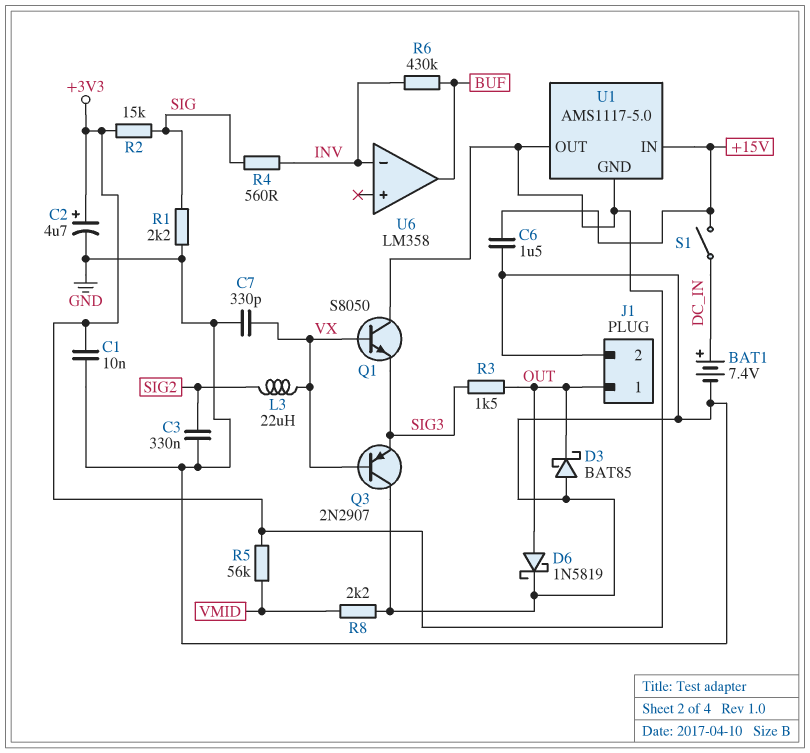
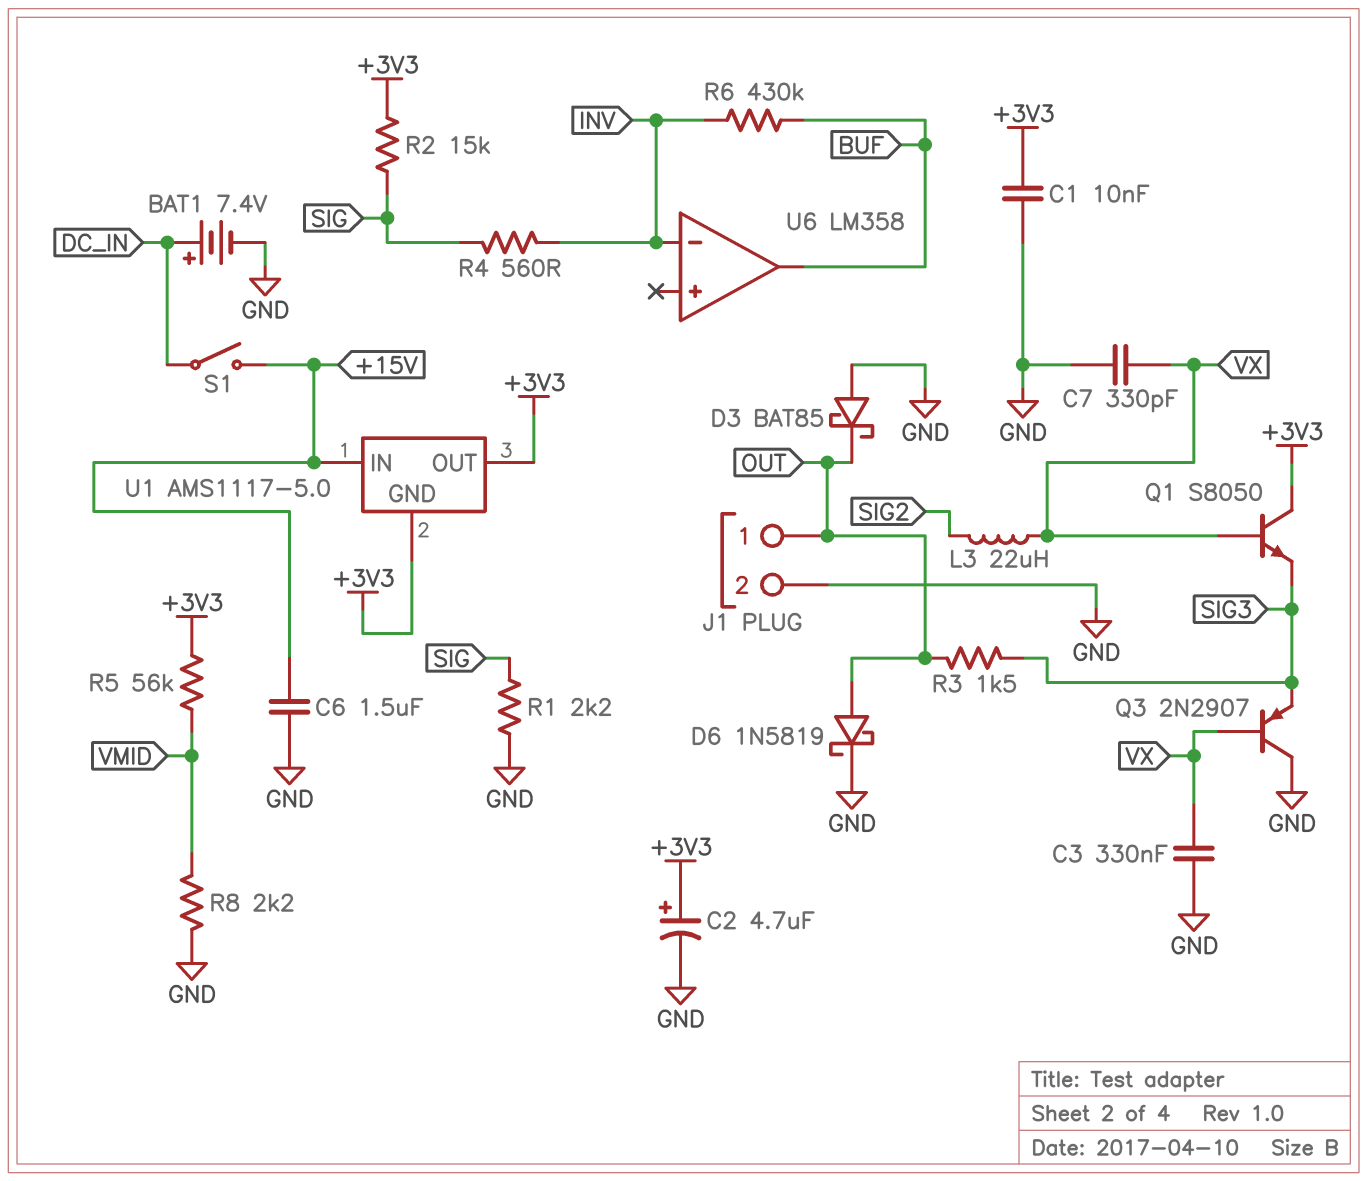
C3: 330nF (GND, SIG2) -> 330nF (GND, VX)

